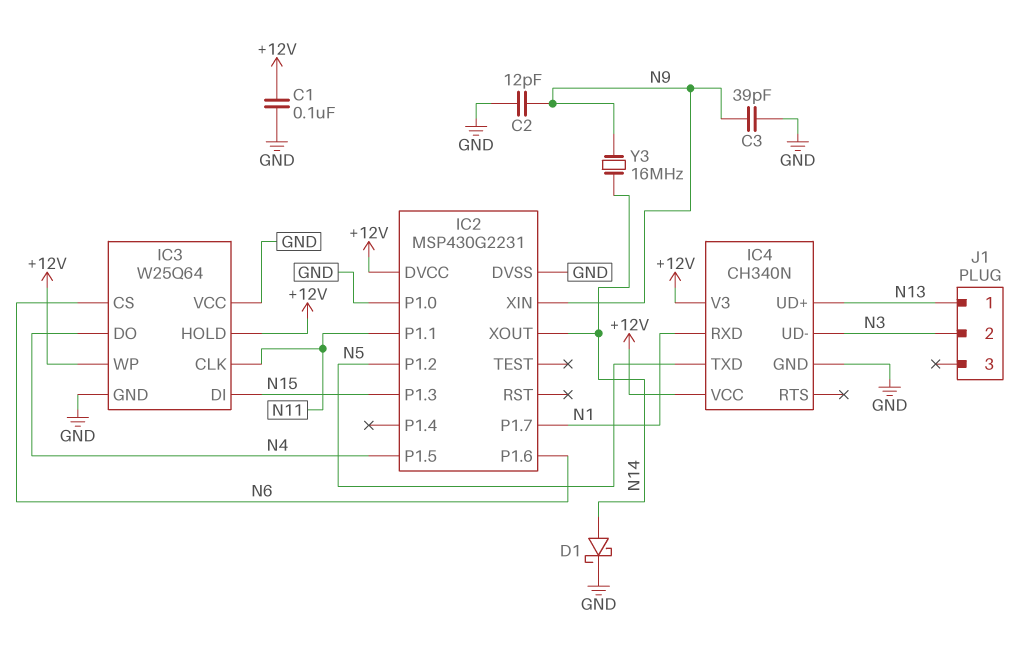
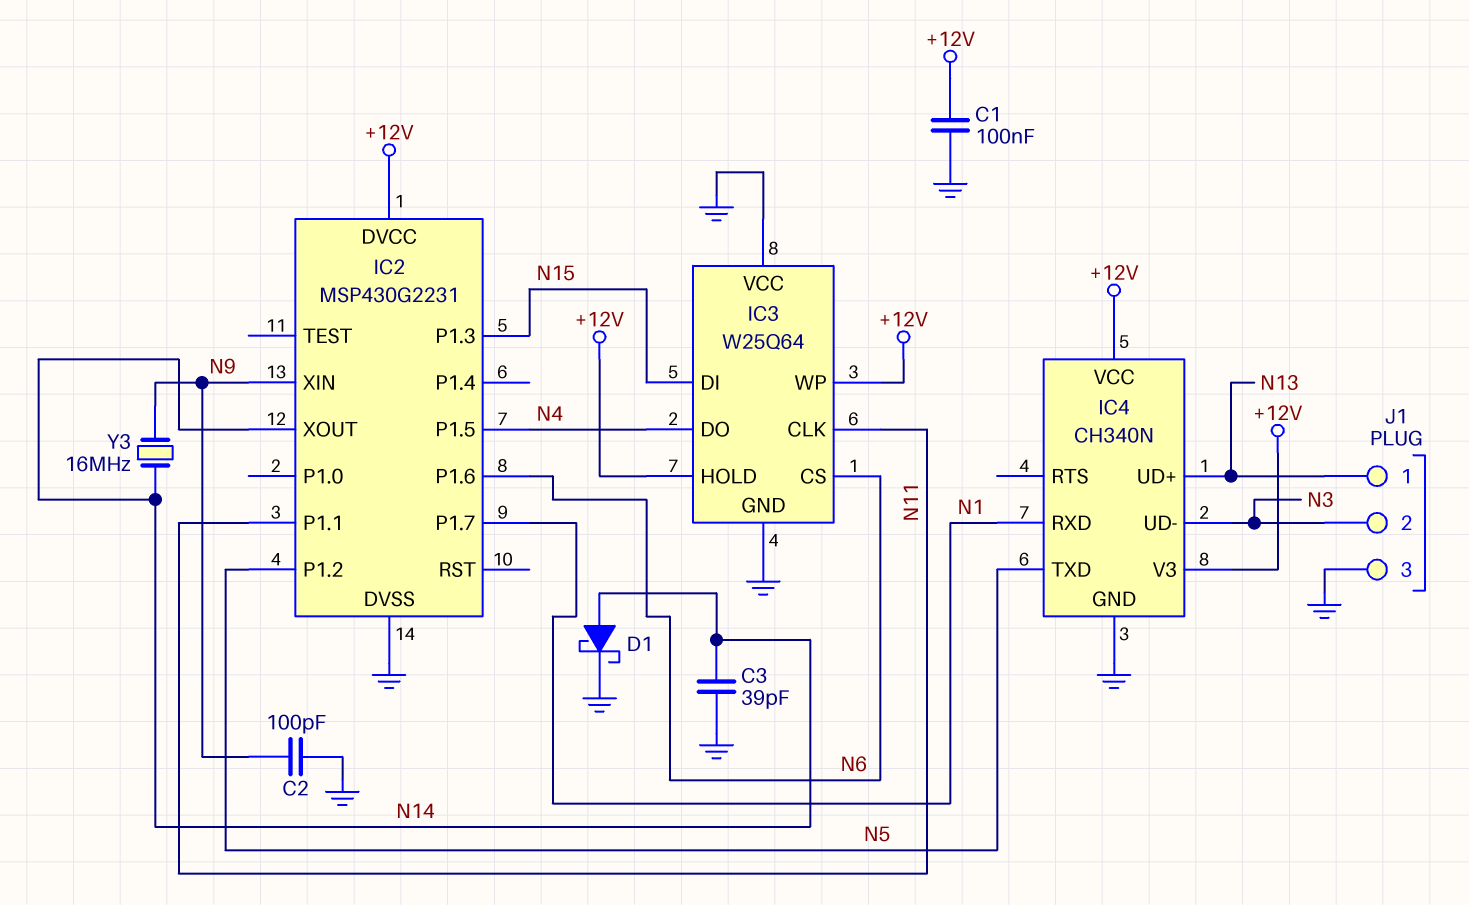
C2: 12pF (GND, N9) -> 100pF (GND, N9)
C3: 39pF (GND, N9) -> 39pF (GND, N14)
IC2 pin P1.0: GND -> none
J1 pin 3: none -> GND

